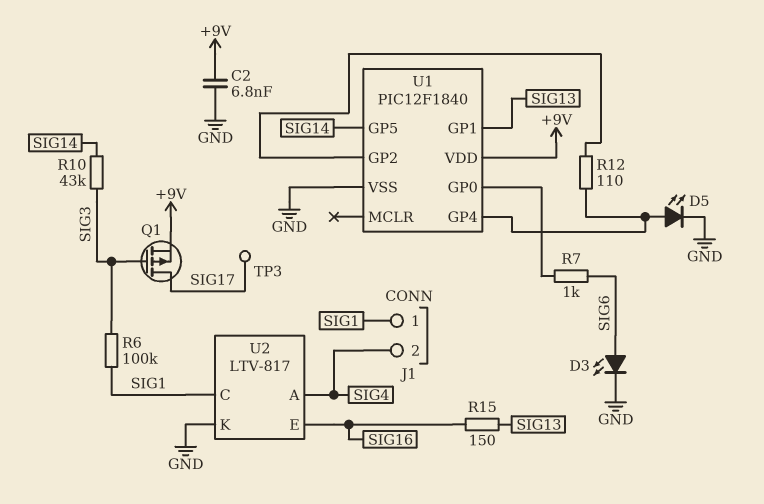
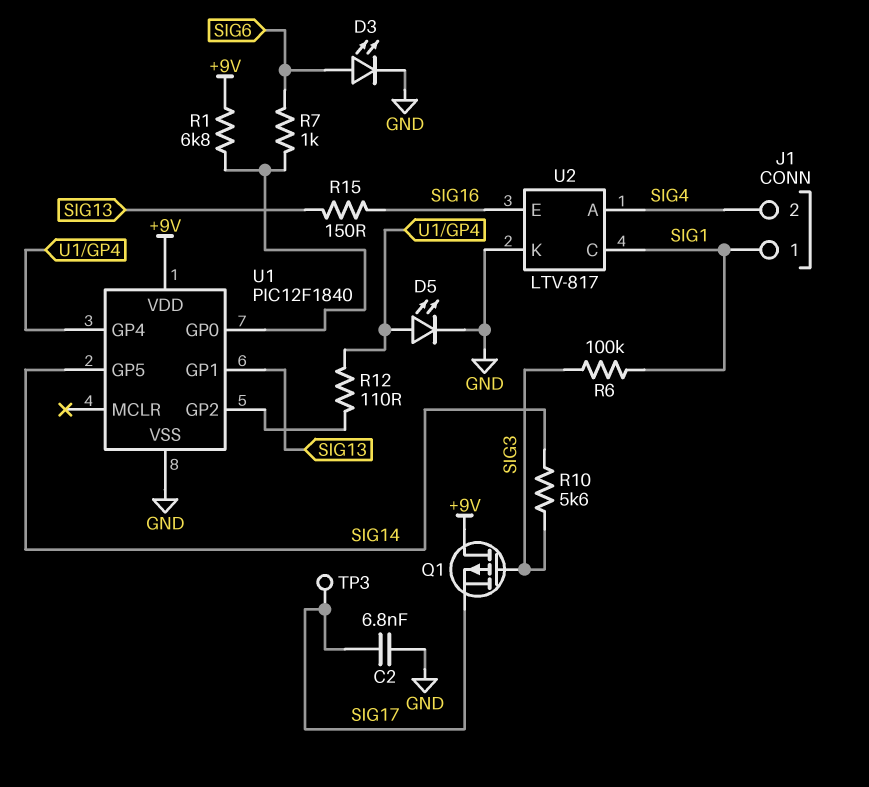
C2: 6.8nF (+9V, GND) -> 6.8nF (GND, SIG17)
Q1: PMOS (G SIG3, D SIG17, S +9V) -> PMOS (G SIG3, D +9V, S SIG17)
R1: none -> 6.8k (+9V, U1/GP0)
R10: 43k (SIG3, SIG14) -> 5.6k (SIG3, SIG14)

